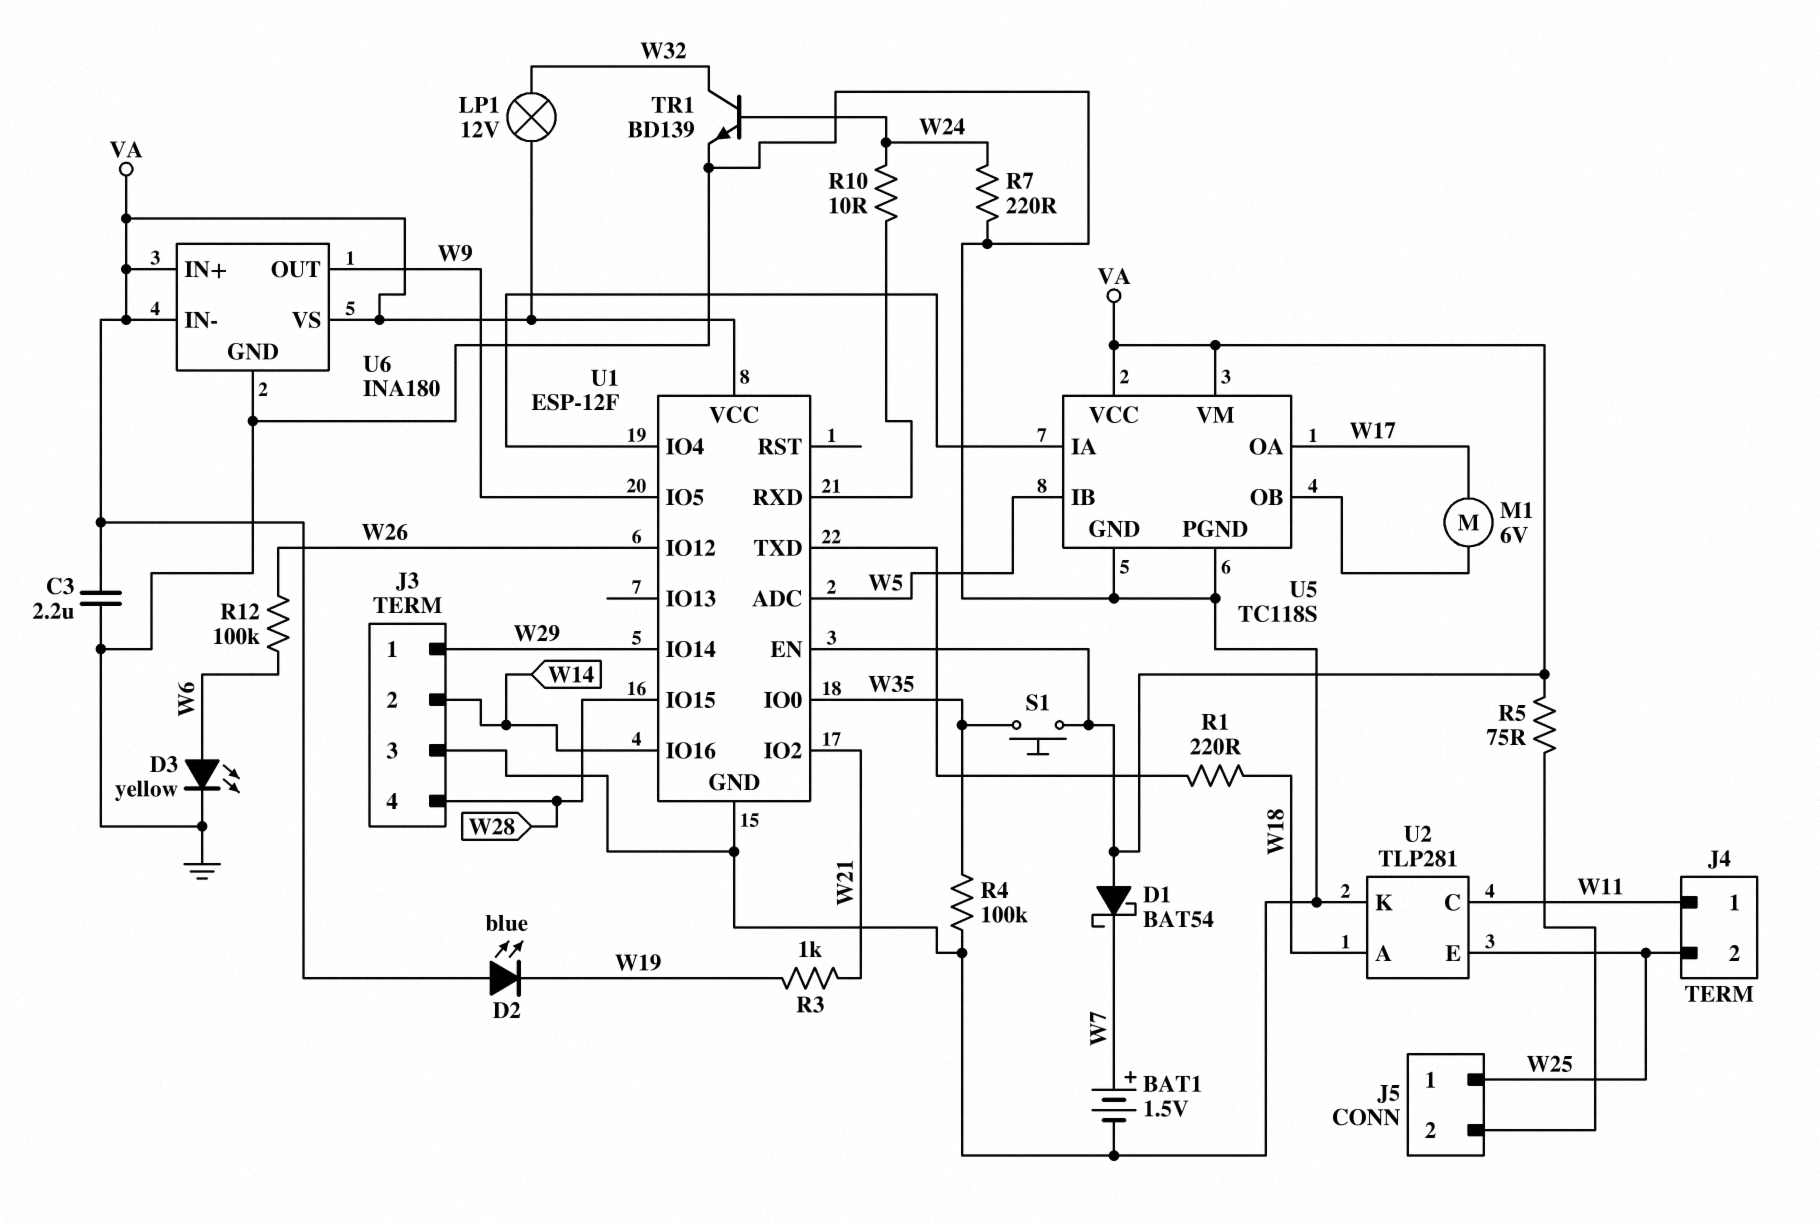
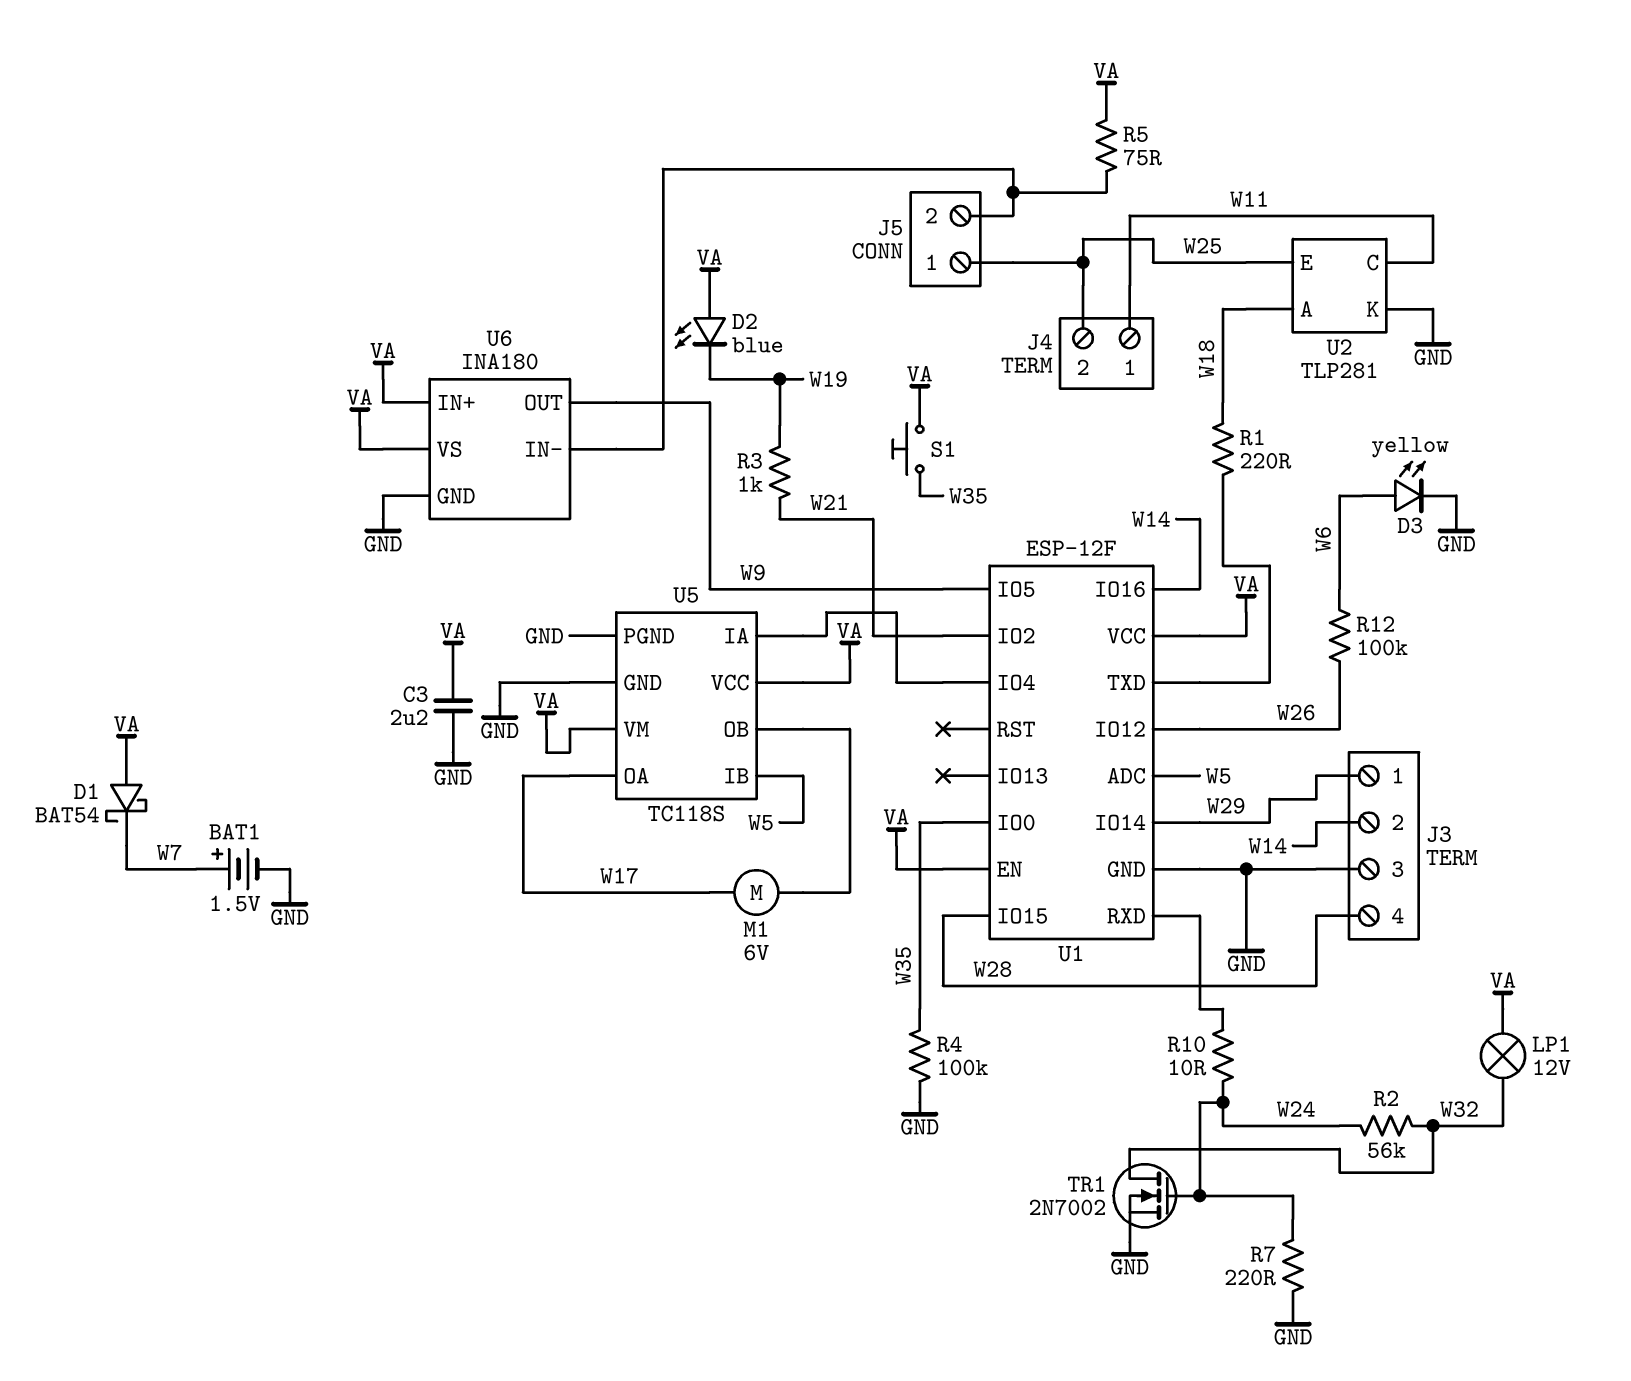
R2: none -> 56k (W24, W32)
TR1: NPN BD139 (B W24, C W32, E GND) -> NMOS 2N7002 (G W24, D W32, S GND)
U6 pin IN-: VA -> J5/2

